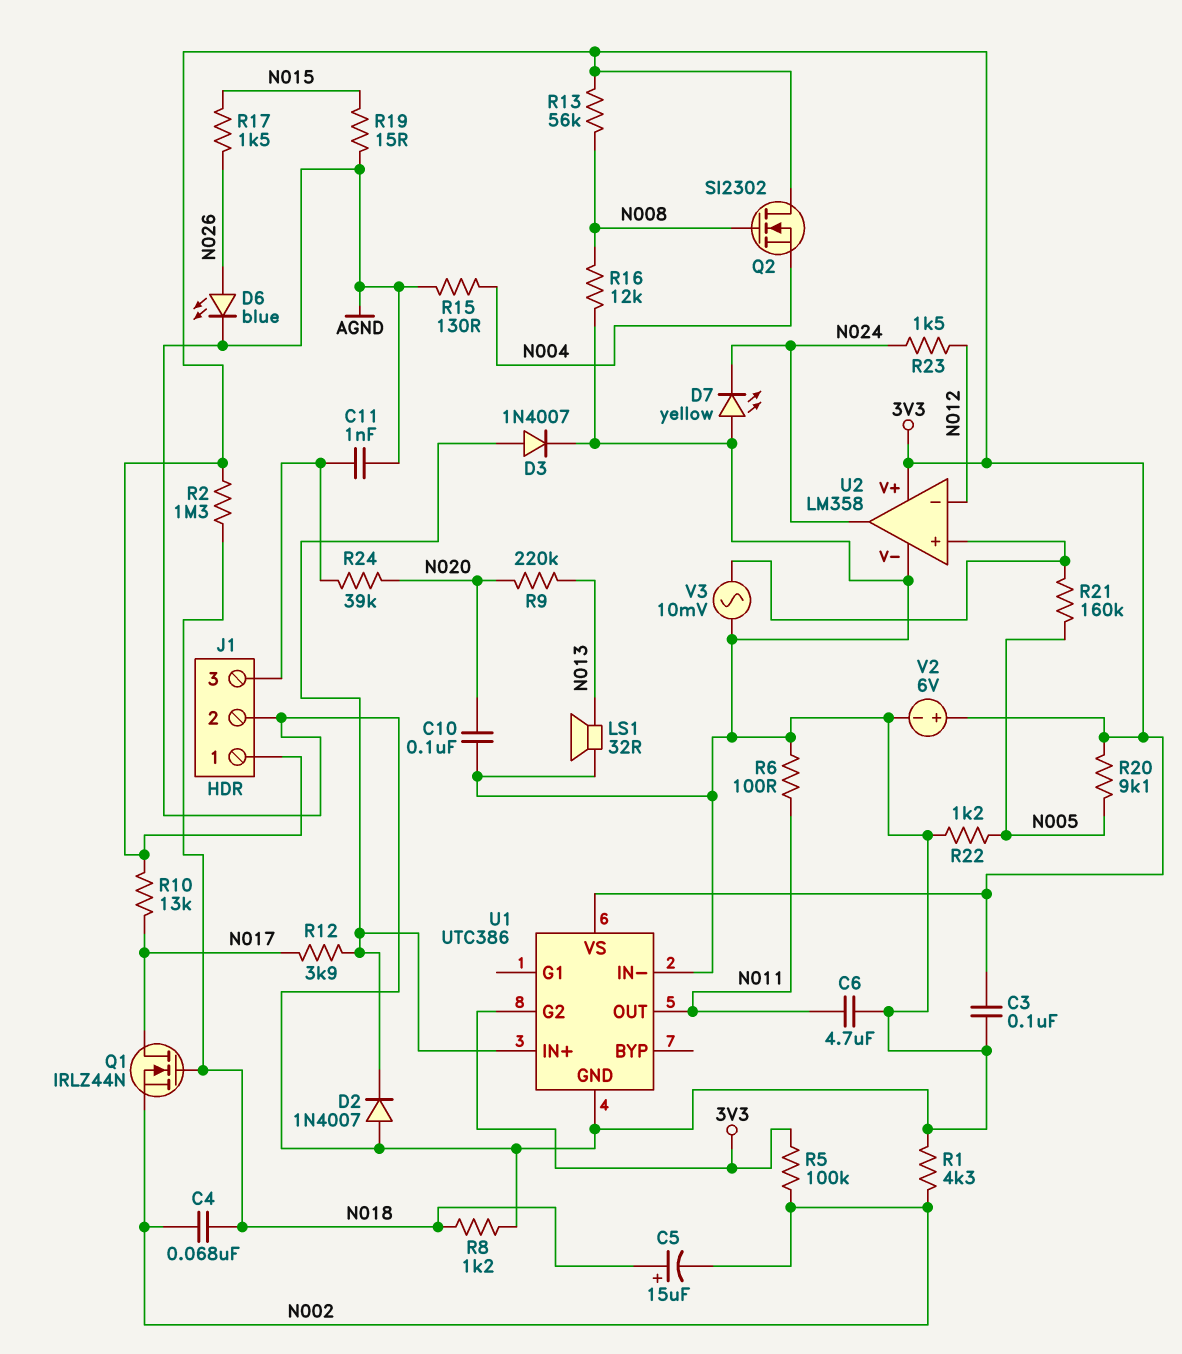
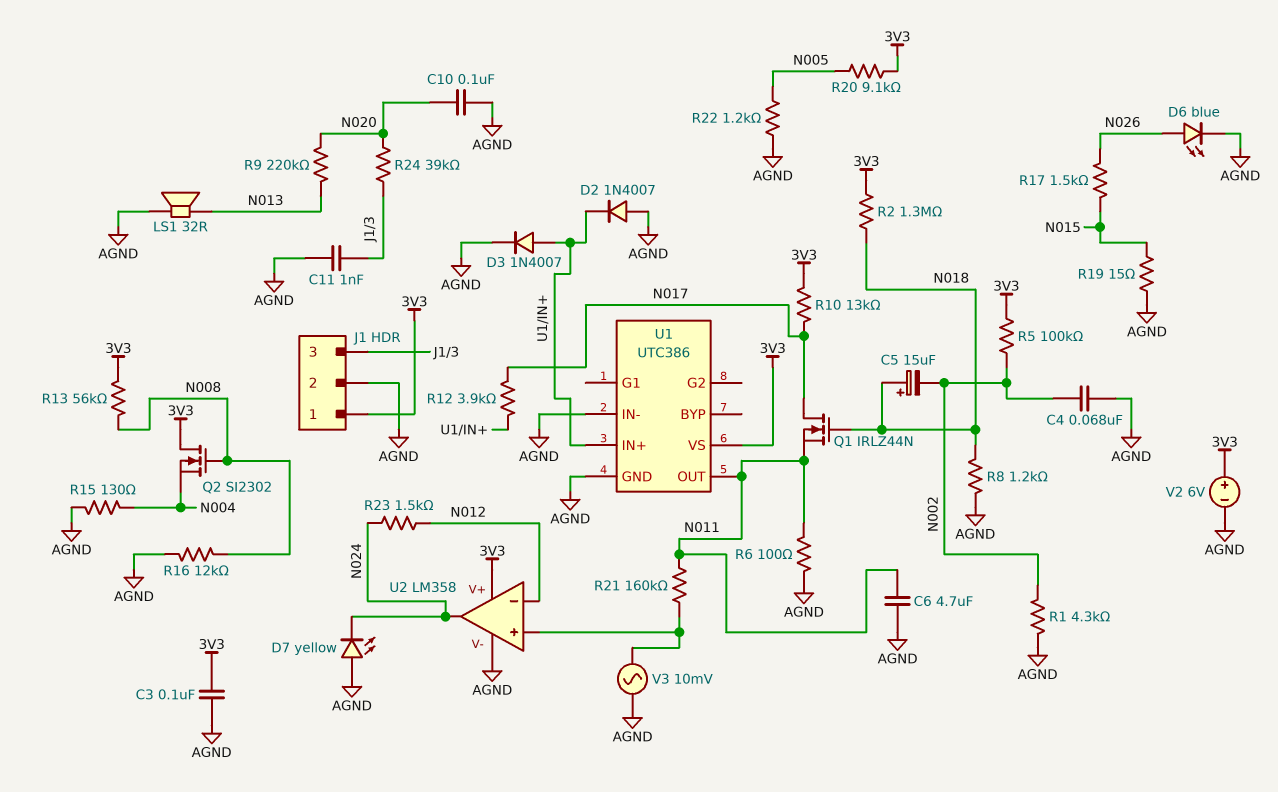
C4: 68nF (N002, N018) -> 68nF (AGND, N002)
Q1: NMOS IRLZ44N (G N018, D N017, S N002) -> NMOS IRLZ44N (G N018, D N017, S N011)
R21: 160k (N005, U2/in+) -> 160k (N011, U2/in+)
U1 pin G2: 3V3 -> none

